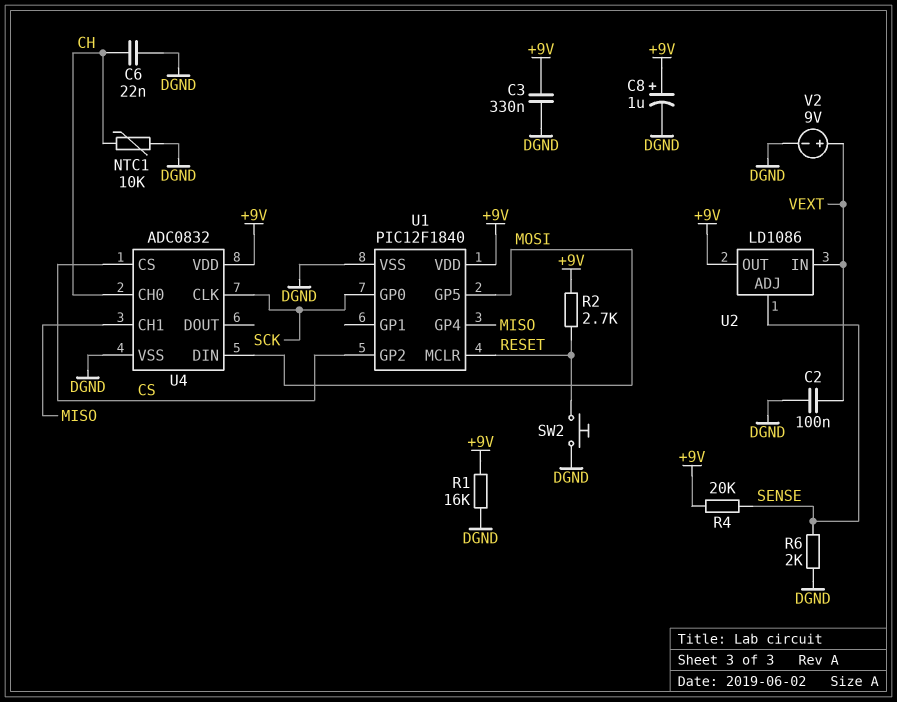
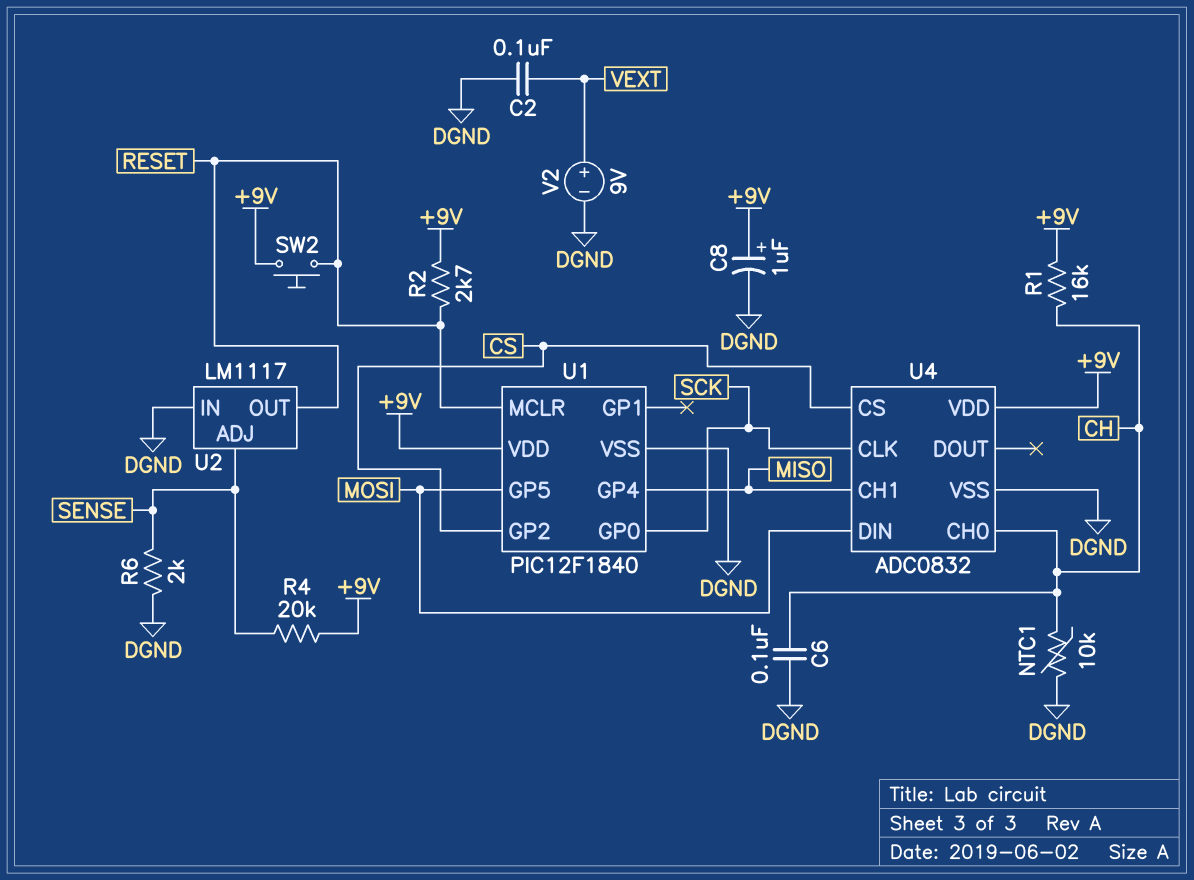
C3: 330nF (+9V, DGND) -> none
C6: 22nF (CH, DGND) -> 100nF (CH, DGND)
R1: 16k (+9V, DGND) -> 16k (+9V, CH)
SW2: button (DGND, RESET) -> button (+9V, RESET)
U2: LD1086 -> LM1117
U2 pin IN: VEXT -> DGND
U2 pin OUT: +9V -> RESET

